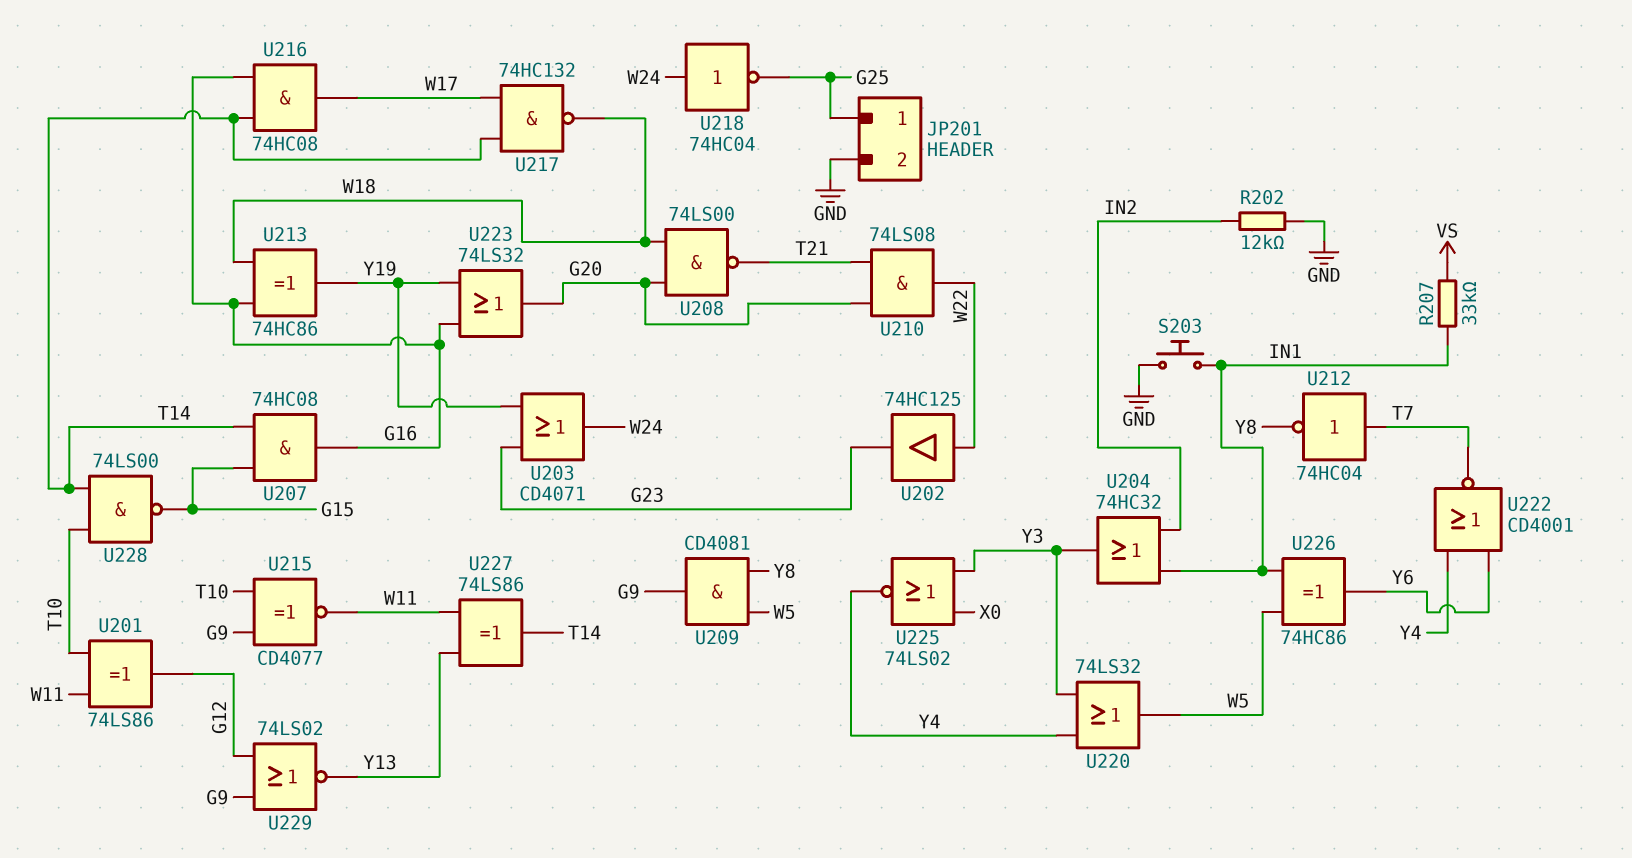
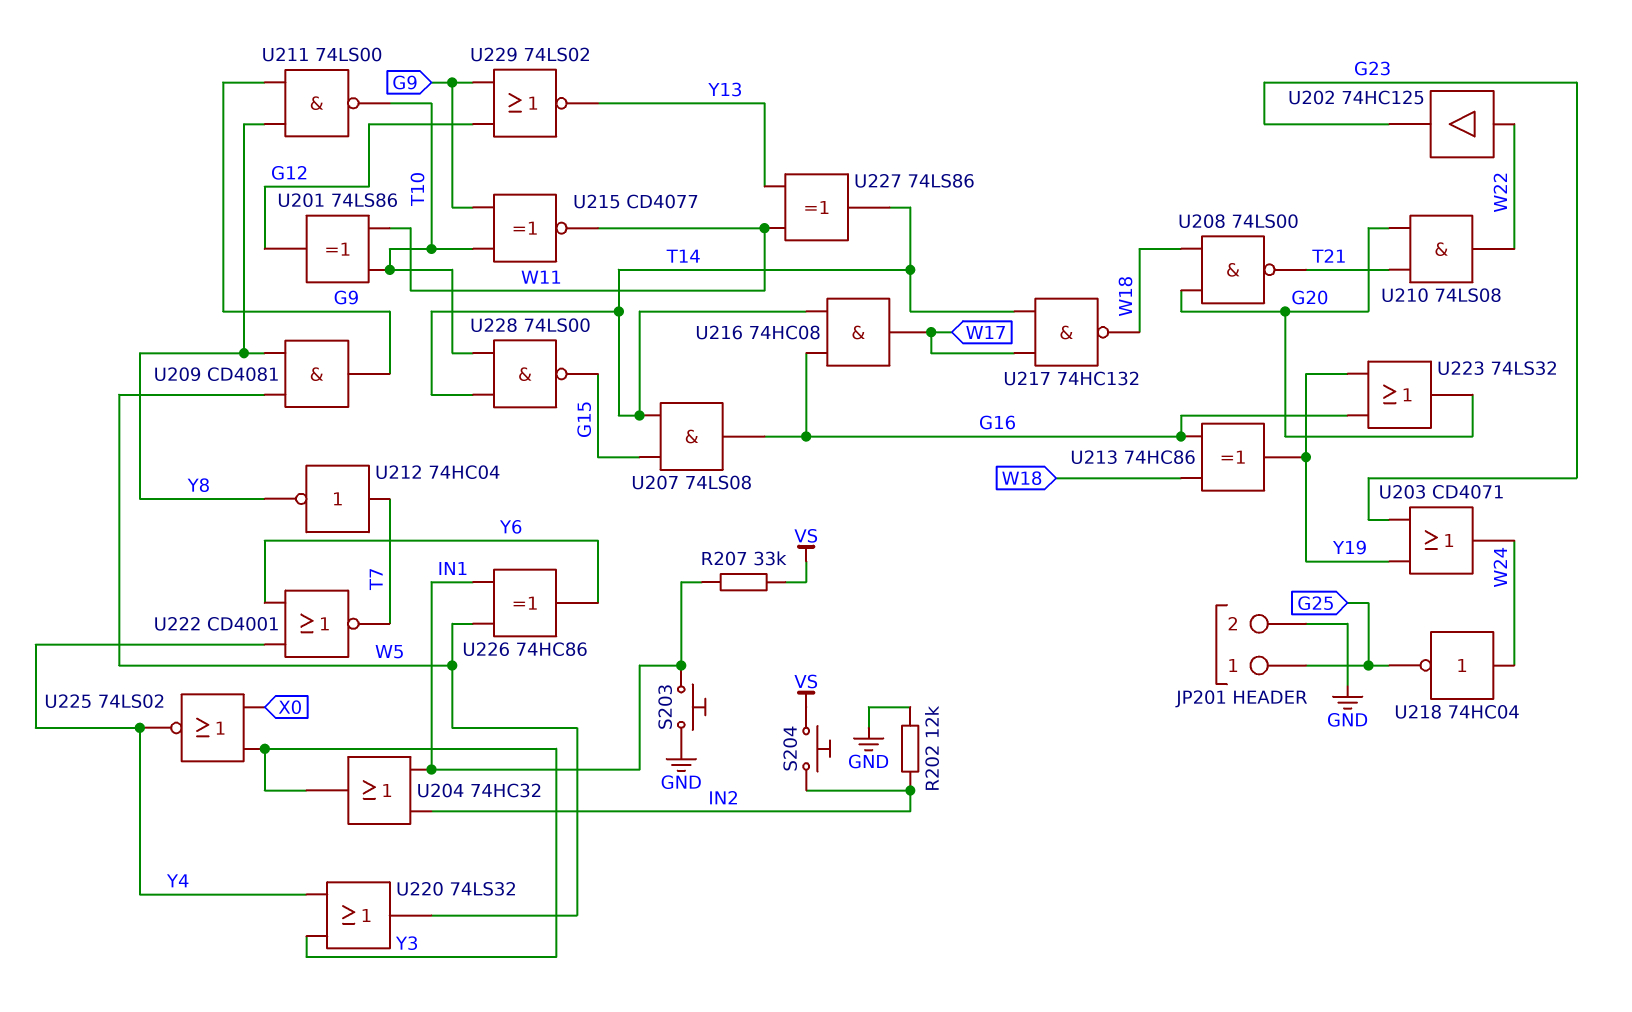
S204: none -> button (IN2, VS)
U207: AND 74HC08 (in G15, in T14, out G16) -> AND 74LS08 (in G15, in T14, out G16)
U211: none -> NAND 74LS00 (in G9, in Y8, out T10)

